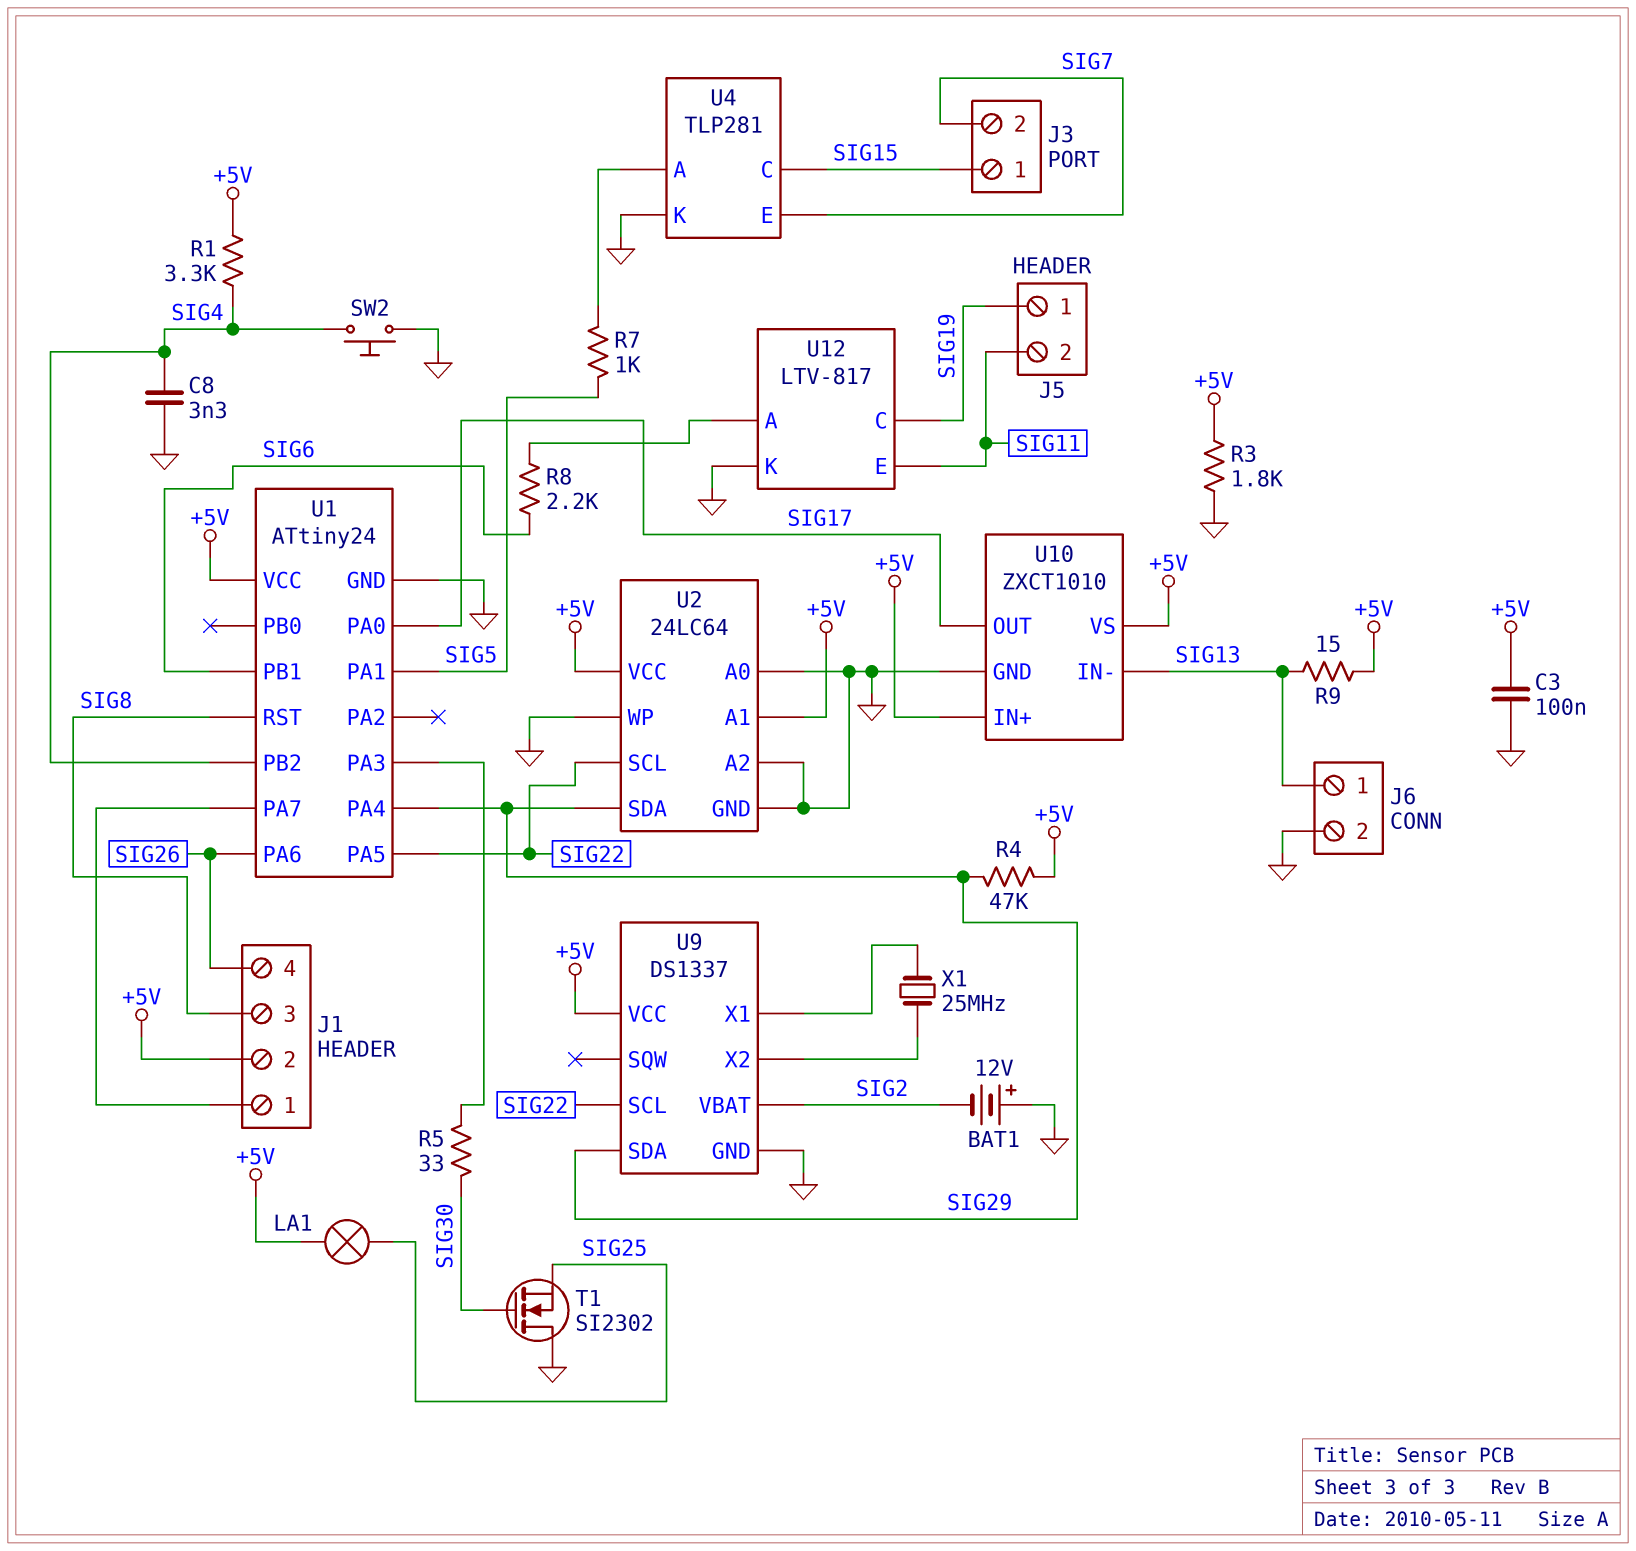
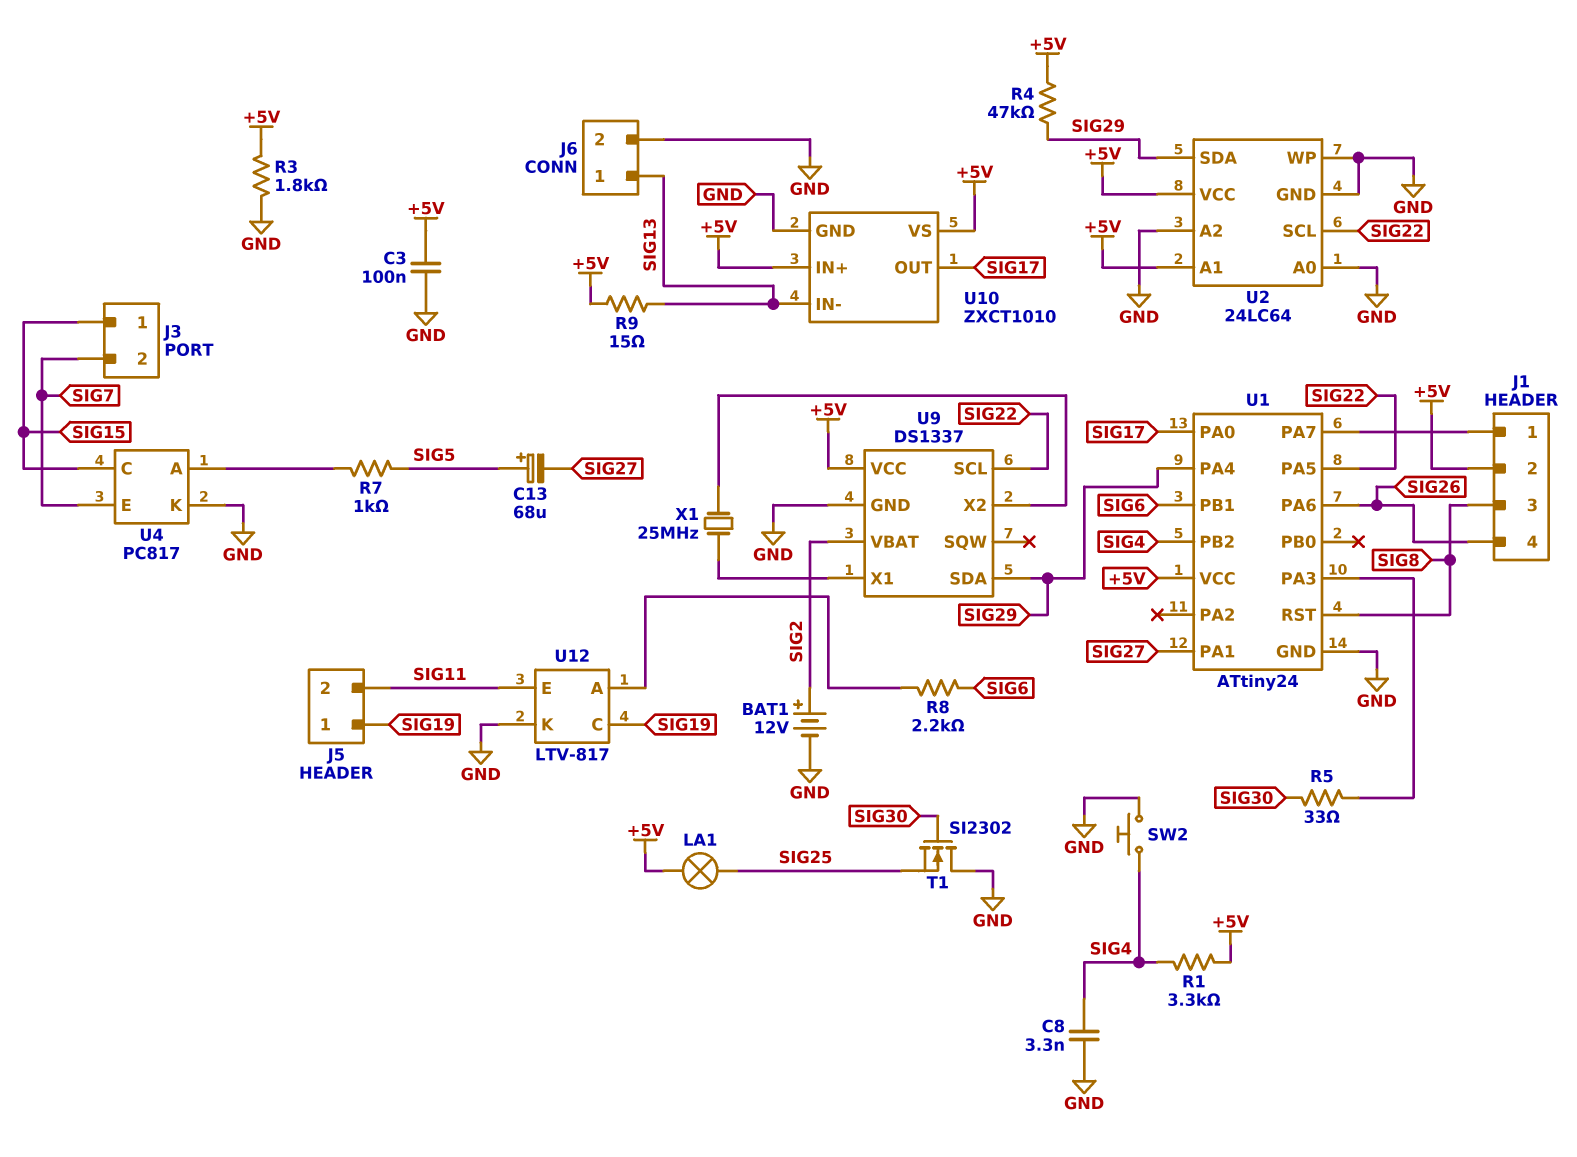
BAT1: 12V (plus GND, minus SIG2) -> 12V (plus SIG2, minus GND)
C13: none -> 68uF (plus SIG5, minus SIG27)
U1 pin PA1: SIG5 -> SIG27
U4: TLP281 -> PC817

